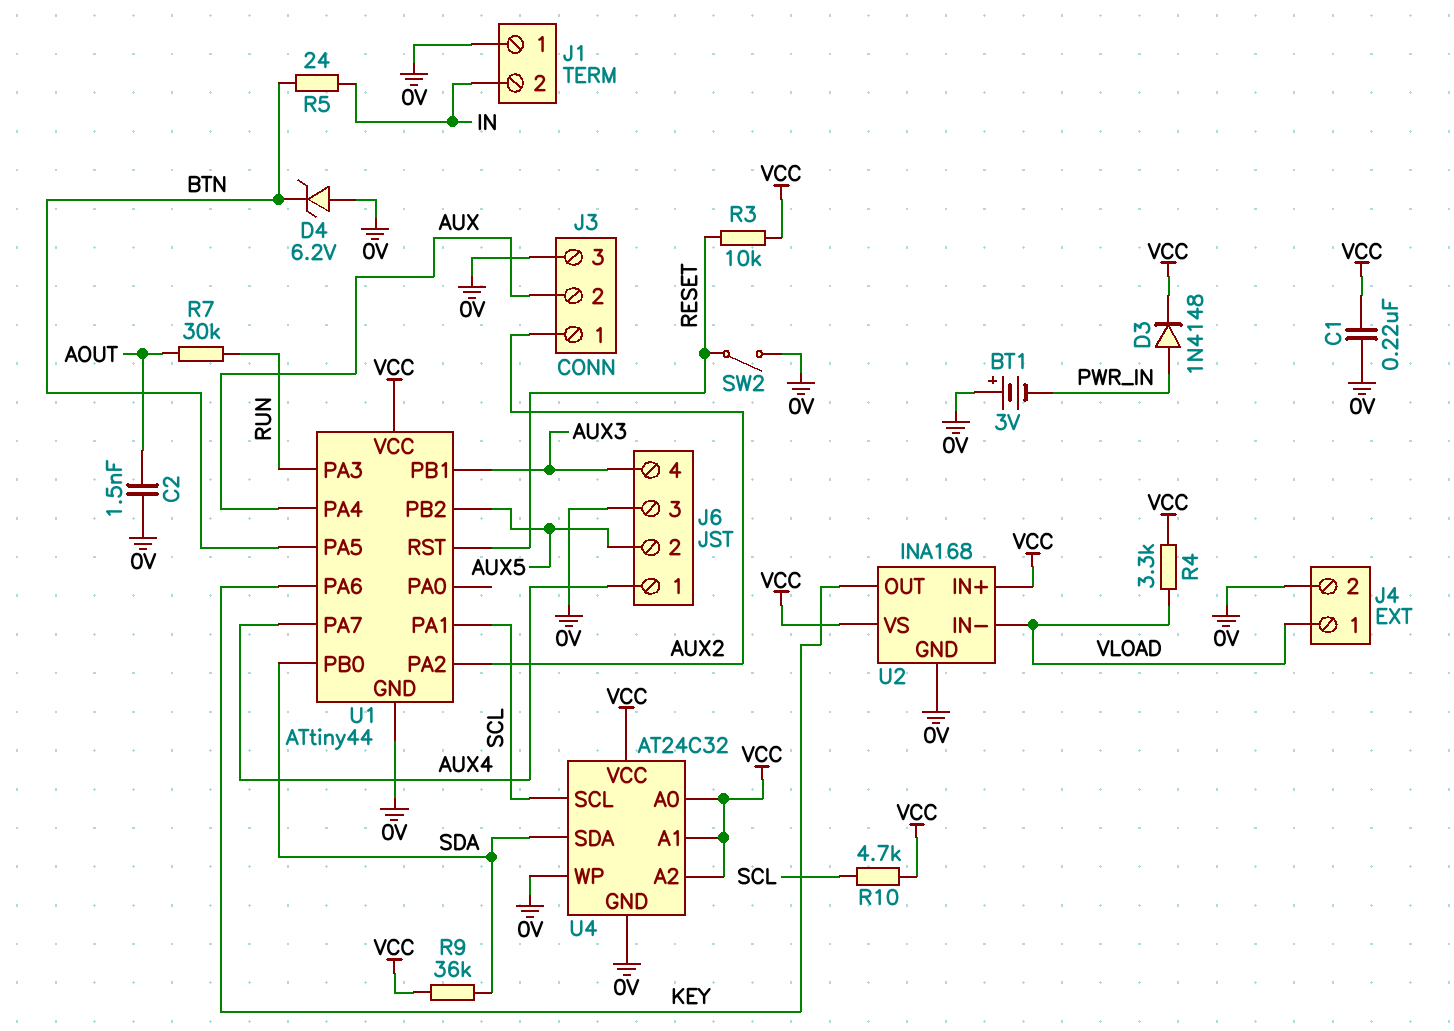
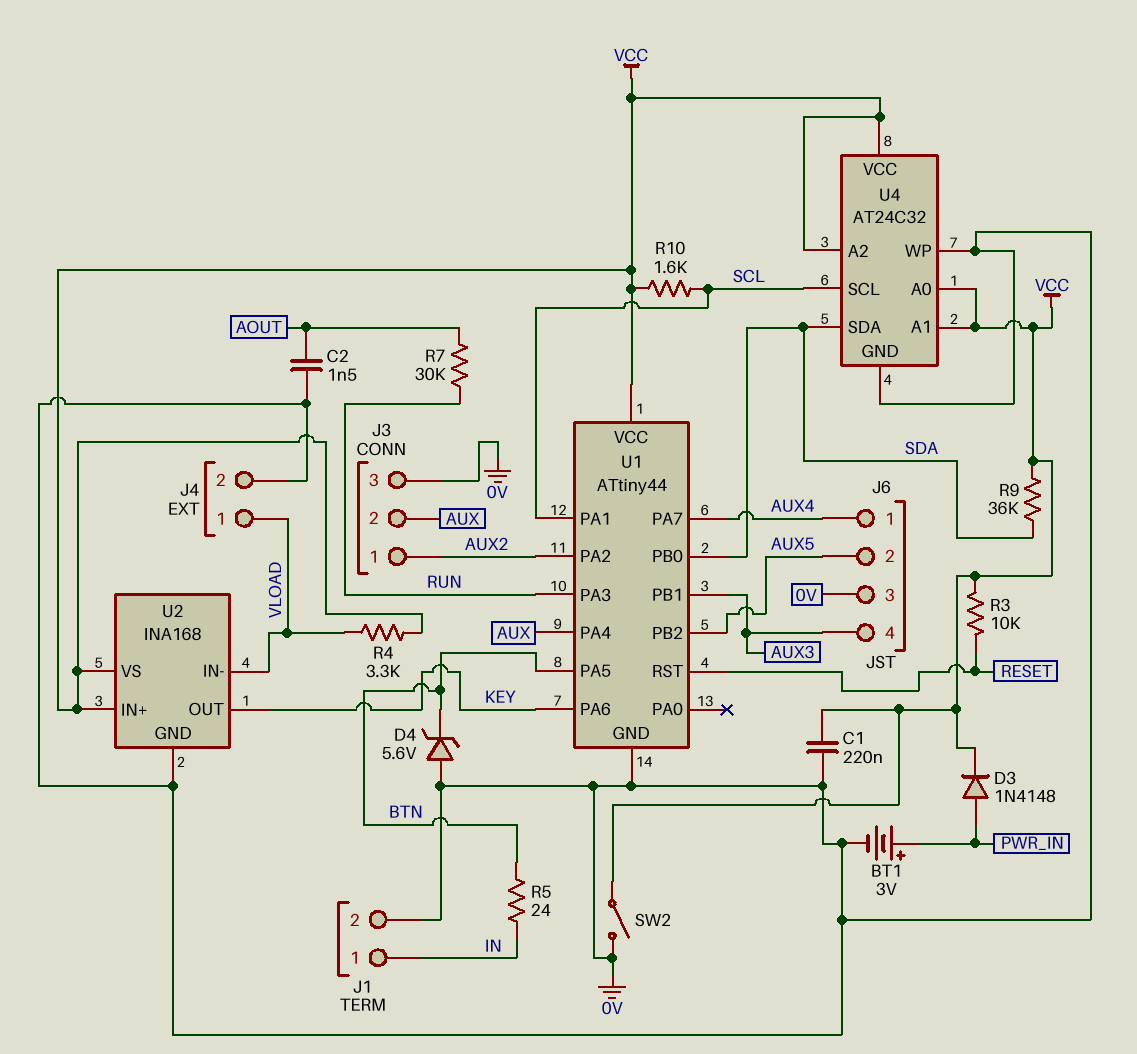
BT1: 3V (plus 0V, minus PWR_IN) -> 3V (plus PWR_IN, minus 0V)
D4: zener 6.2V (A 0V, K BTN) -> zener 5.6V (A 0V, K BTN)
J1 pin 1: 0V -> IN
J1 pin 2: IN -> 0V
R10: 4.7k (SCL, VCC) -> 1.6k (SCL, VCC)
SW2: switch (0V, RESET) -> switch (0V, VCC)

